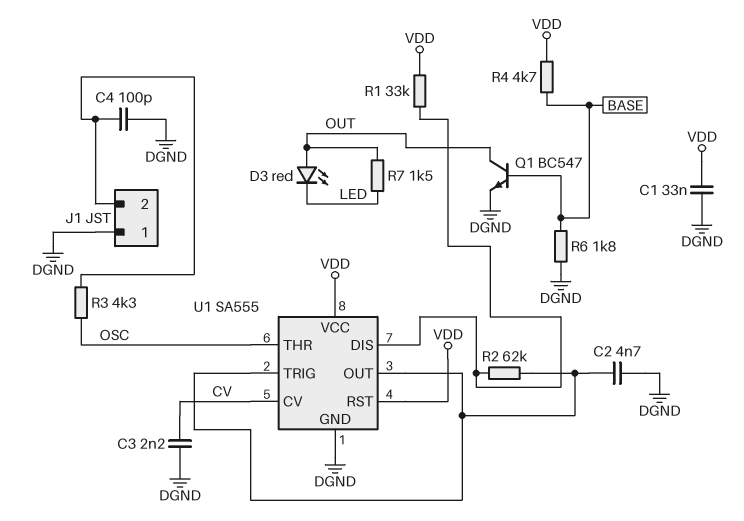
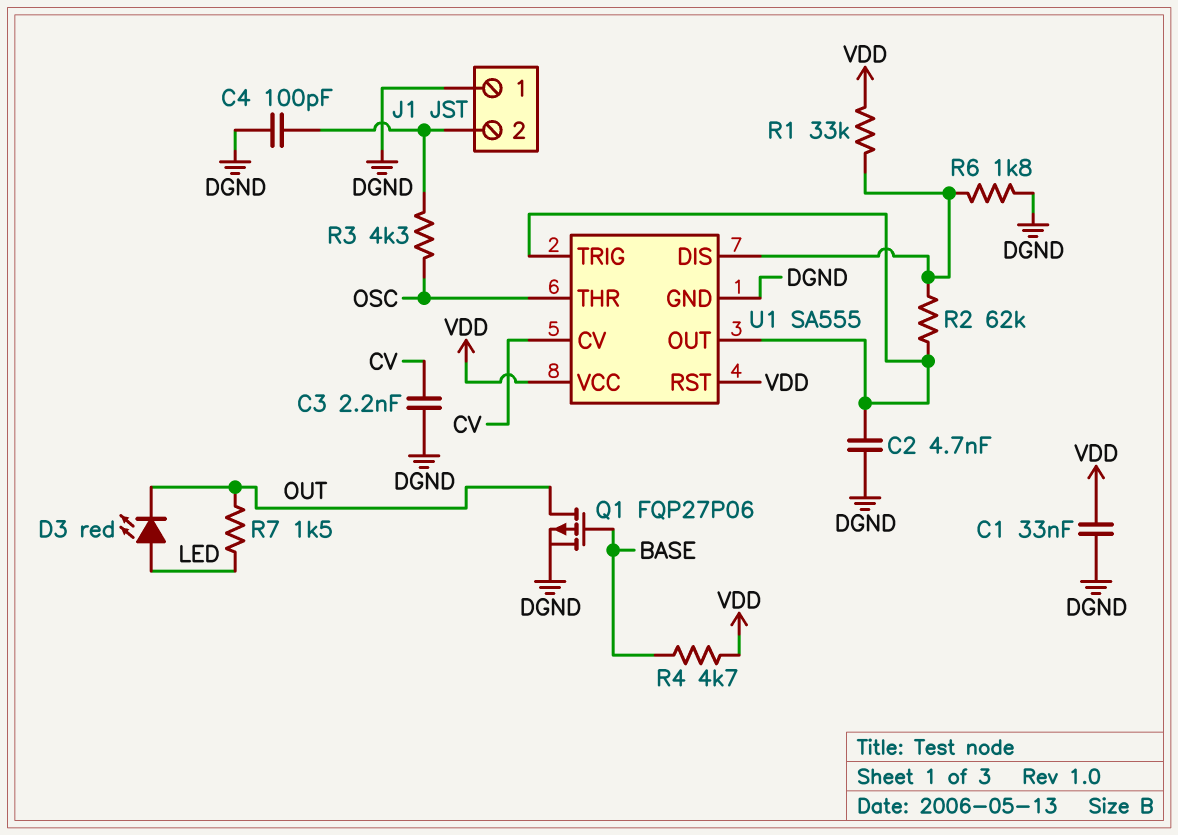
D3: LED red (A OUT, K LED) -> LED red (A LED, K OUT)
Q1: NPN BC547 (B BASE, C OUT, E DGND) -> PMOS FQP27P06 (G BASE, D OUT, S DGND)
R6: 1.8k (BASE, DGND) -> 1.8k (DGND, U1/DIS)

